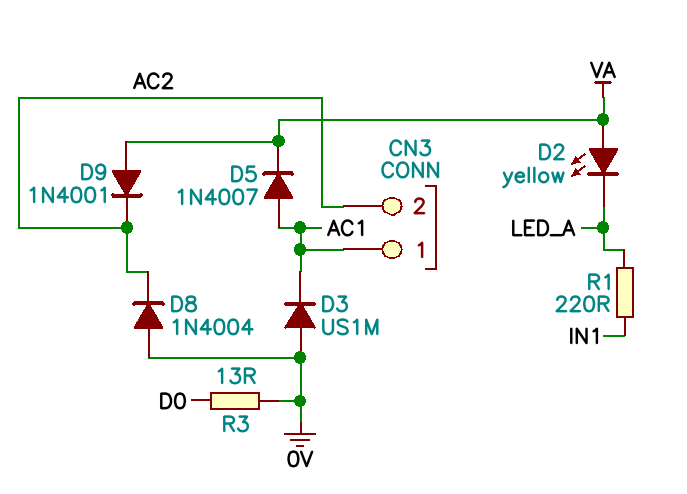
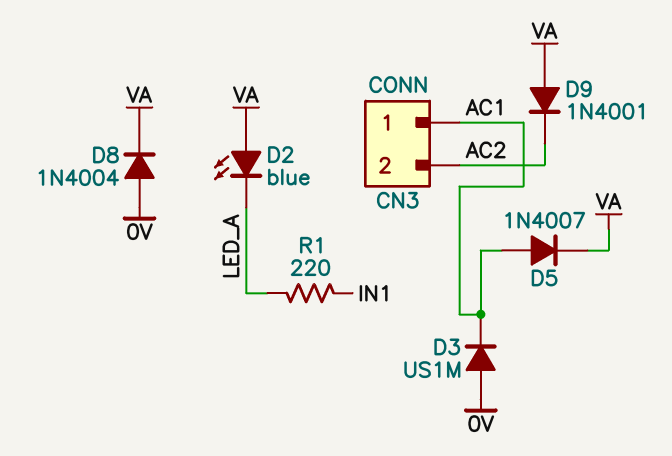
D2: LED yellow (A VA, K LED_A) -> LED blue (A VA, K LED_A)
D8: diode 1N4004 (A 0V, K AC2) -> diode 1N4004 (A 0V, K VA)
R3: 13 (0V, D0) -> none

